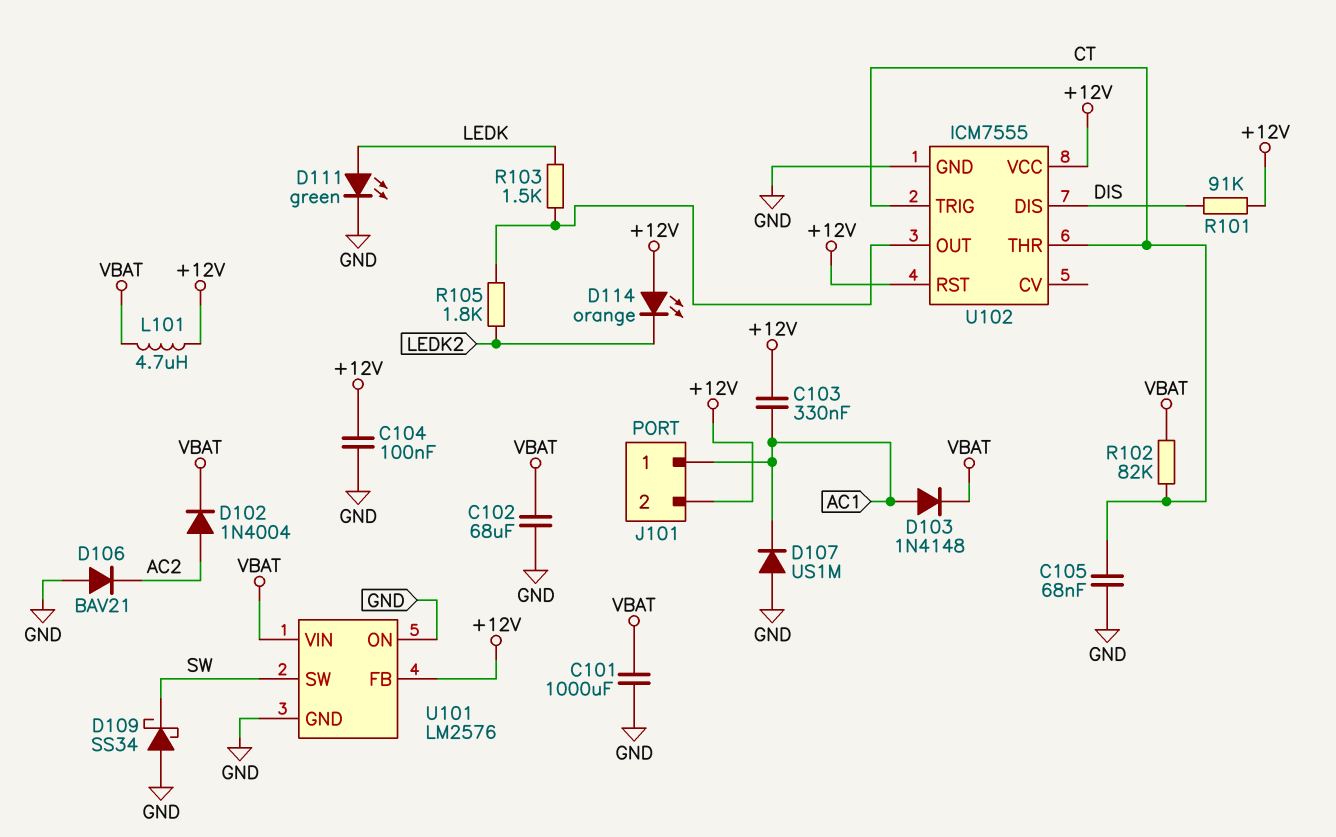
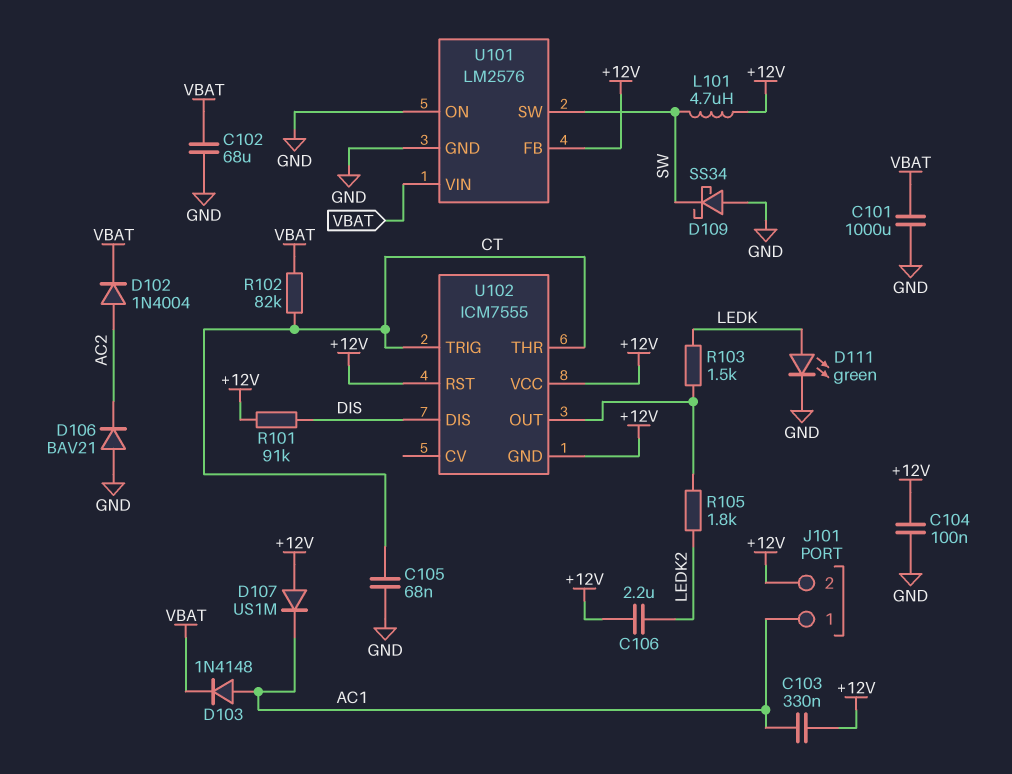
C106: none -> 2.2uF (+12V, LEDK2)
D107: diode US1M (A GND, K AC1) -> diode US1M (A +12V, K AC1)
D114: LED orange (A +12V, K LEDK2) -> none
L101: 4.7uH (+12V, VBAT) -> 4.7uH (+12V, SW)
U102 pin GND: GND -> +12V

